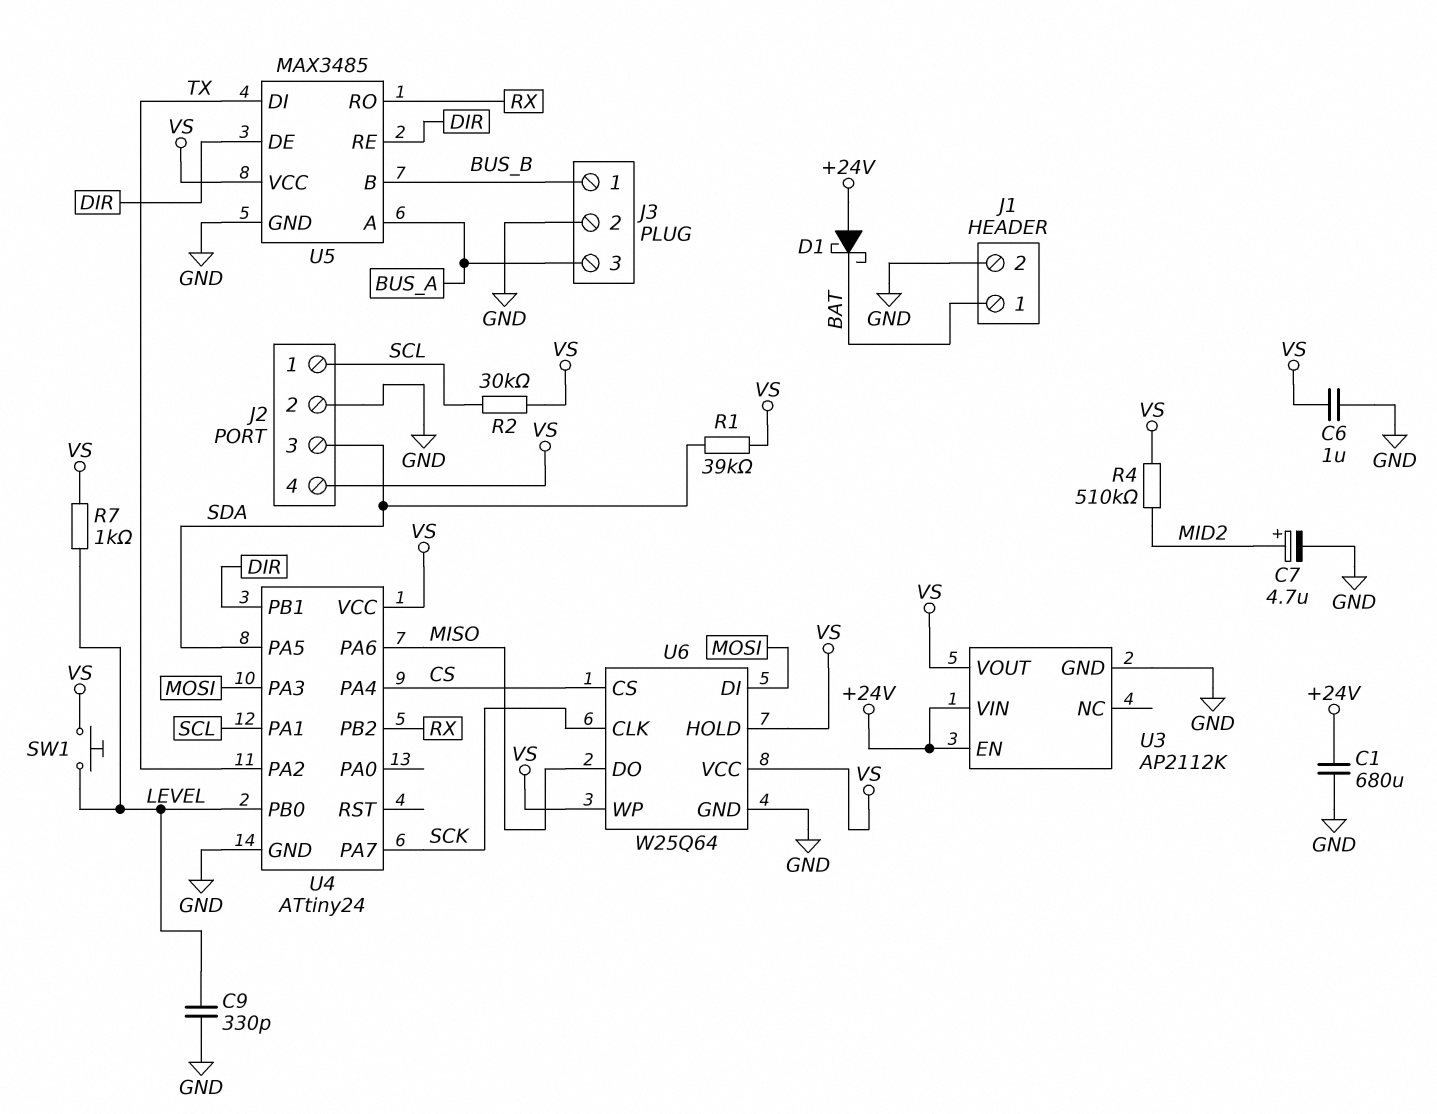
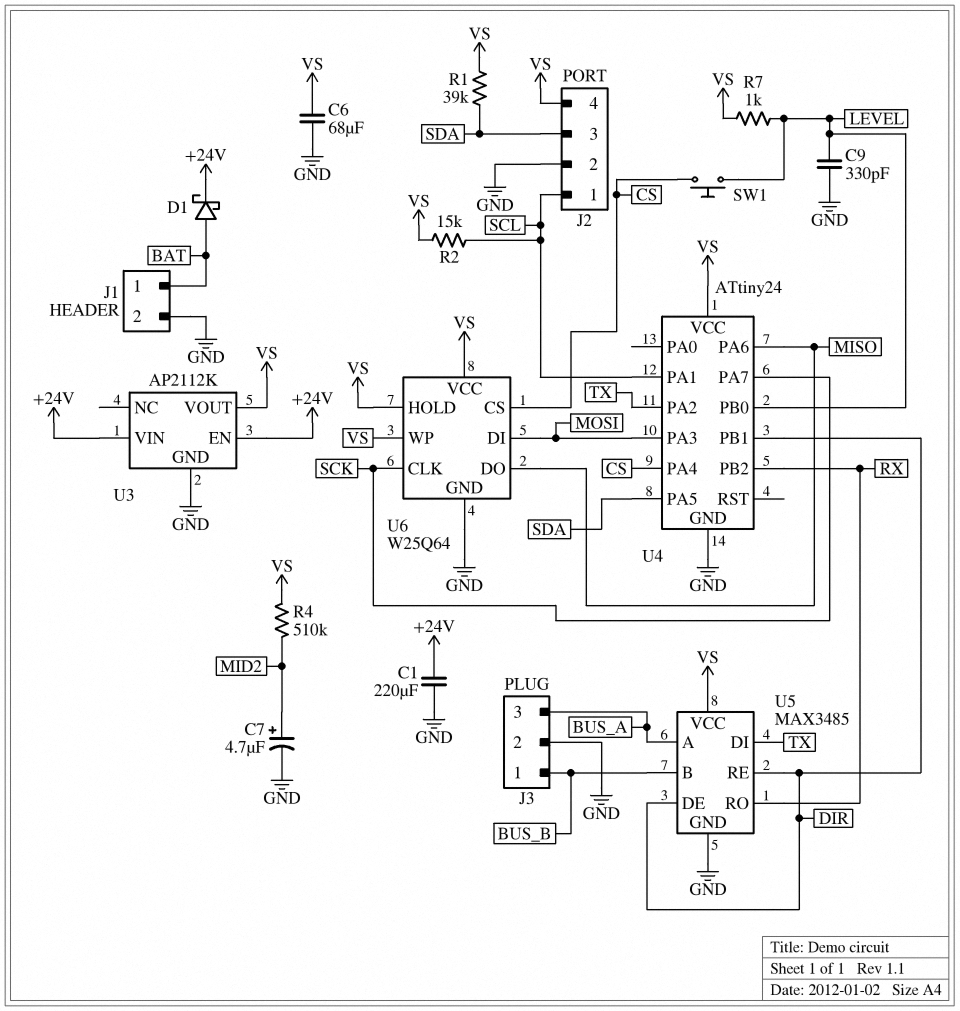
C1: 680uF (+24V, GND) -> 220uF (+24V, GND)
C6: 1uF (GND, VS) -> 68uF (GND, VS)
D1: schottky (A +24V, K BAT) -> schottky (A BAT, K +24V)
R2: 30k (SCL, VS) -> 15k (SCL, VS)
SW1: button (LEVEL, VS) -> button (CS, LEVEL)

